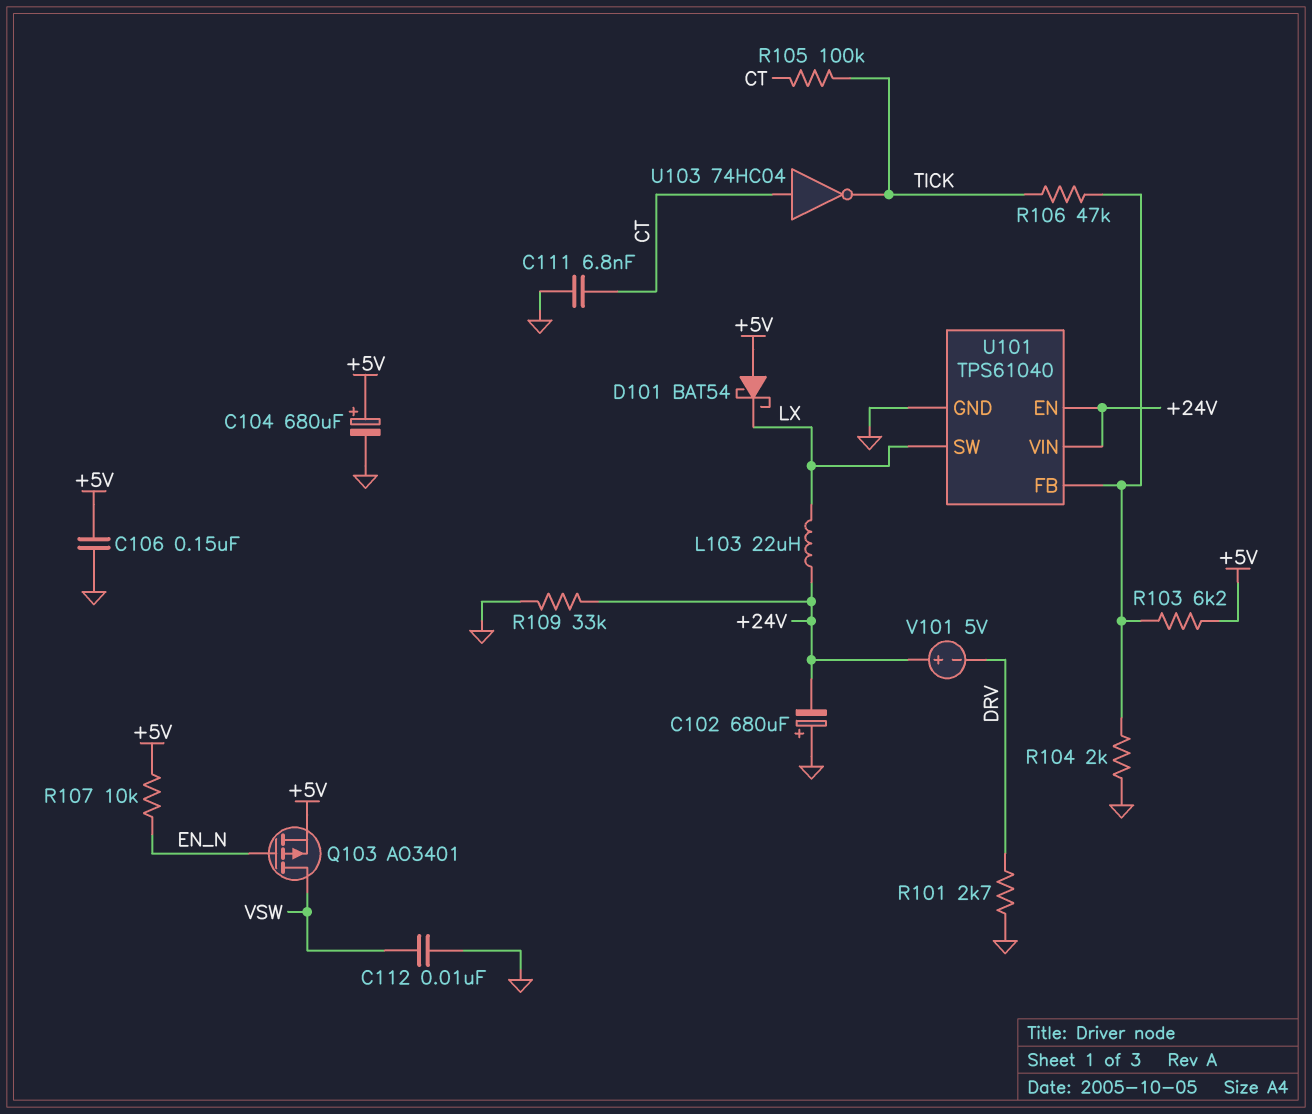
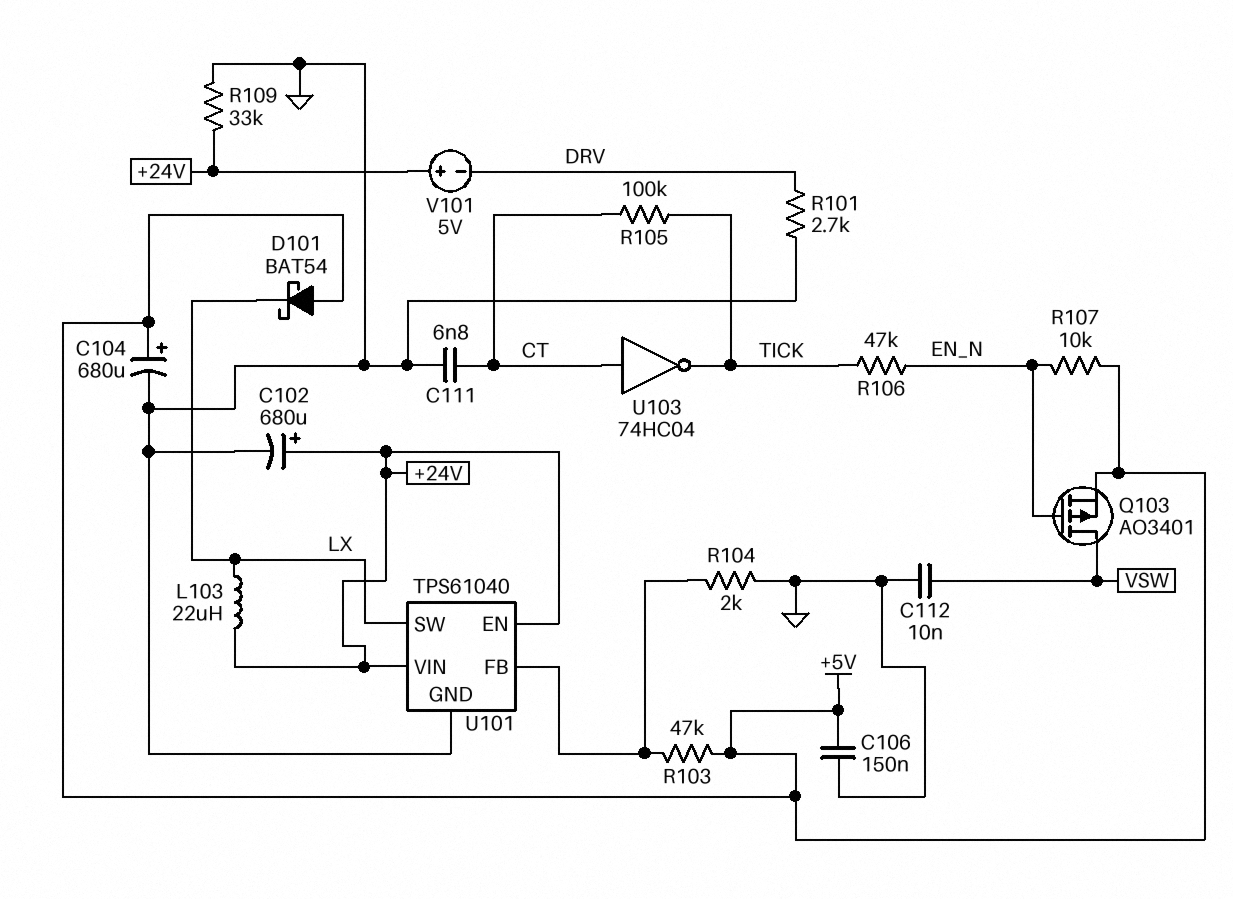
C102: 680uF (plus GND, minus +24V) -> 680uF (plus +24V, minus GND)
R103: 6.2k (+5V, U101/FB) -> 47k (+5V, U101/FB)
R106: 47k (TICK, U101/FB) -> 47k (EN_N, TICK)

